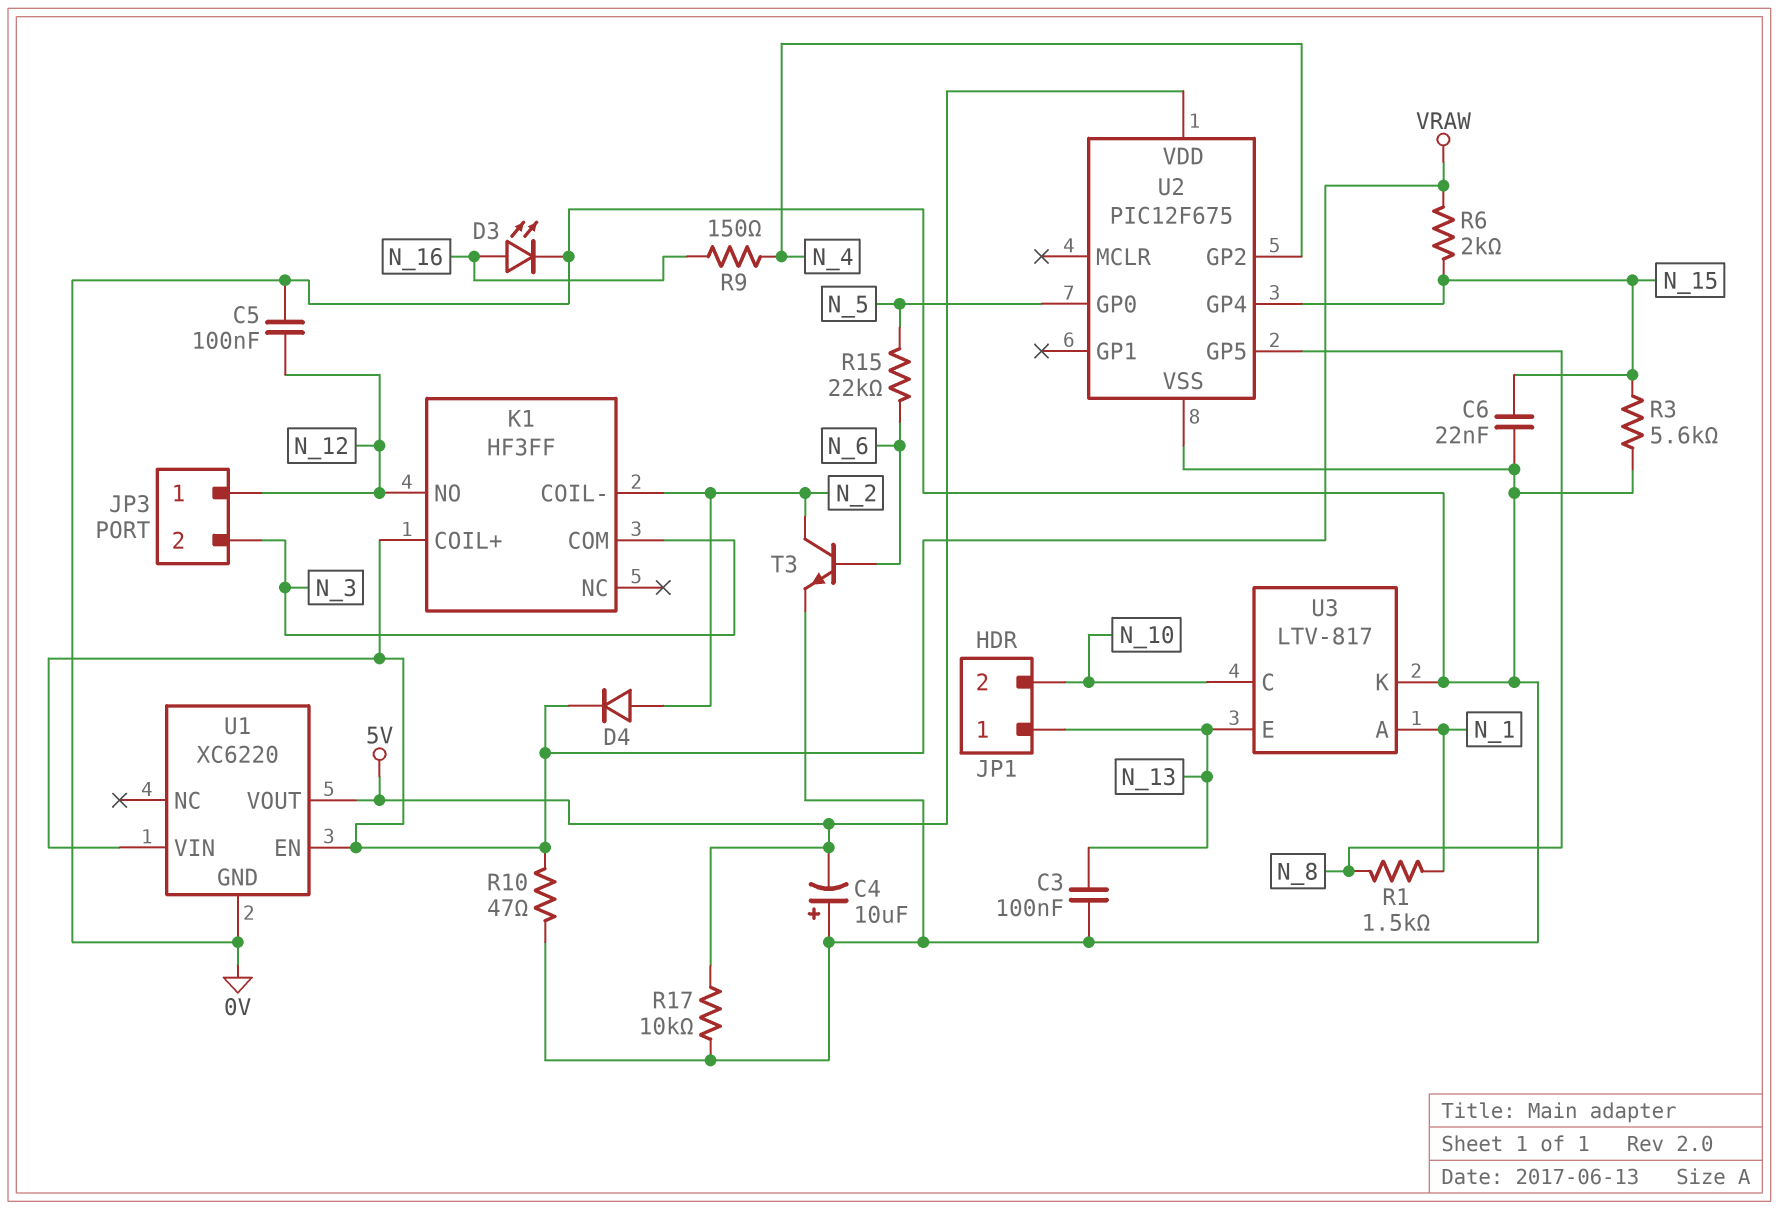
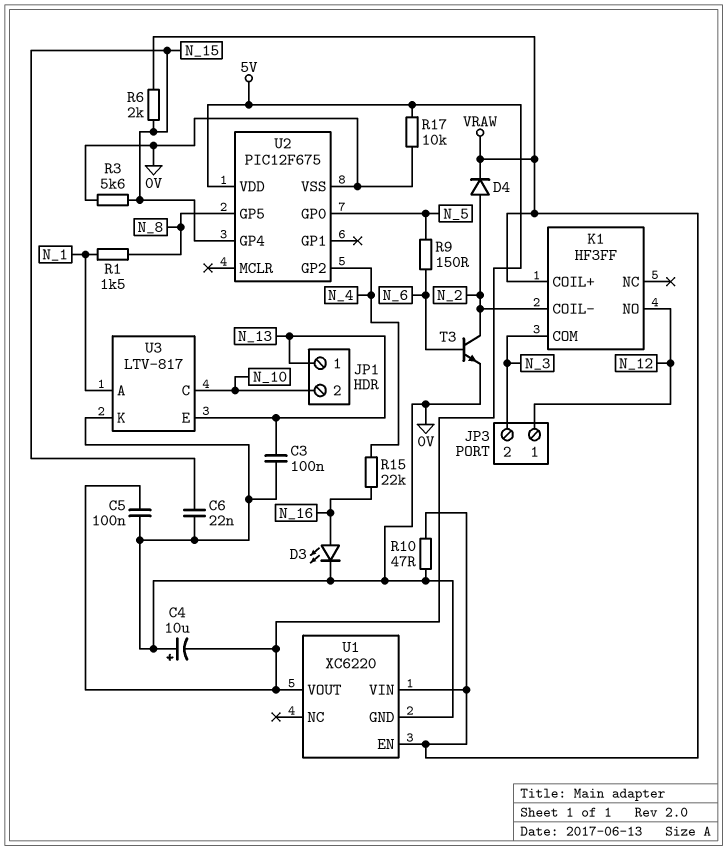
C5: 100nF (0V, N_12) -> 100nF (0V, 5V)
R9: 150 (N_4, N_16) -> 150 (N_5, N_6)
R15: 22k (N_5, N_6) -> 22k (N_4, N_16)

